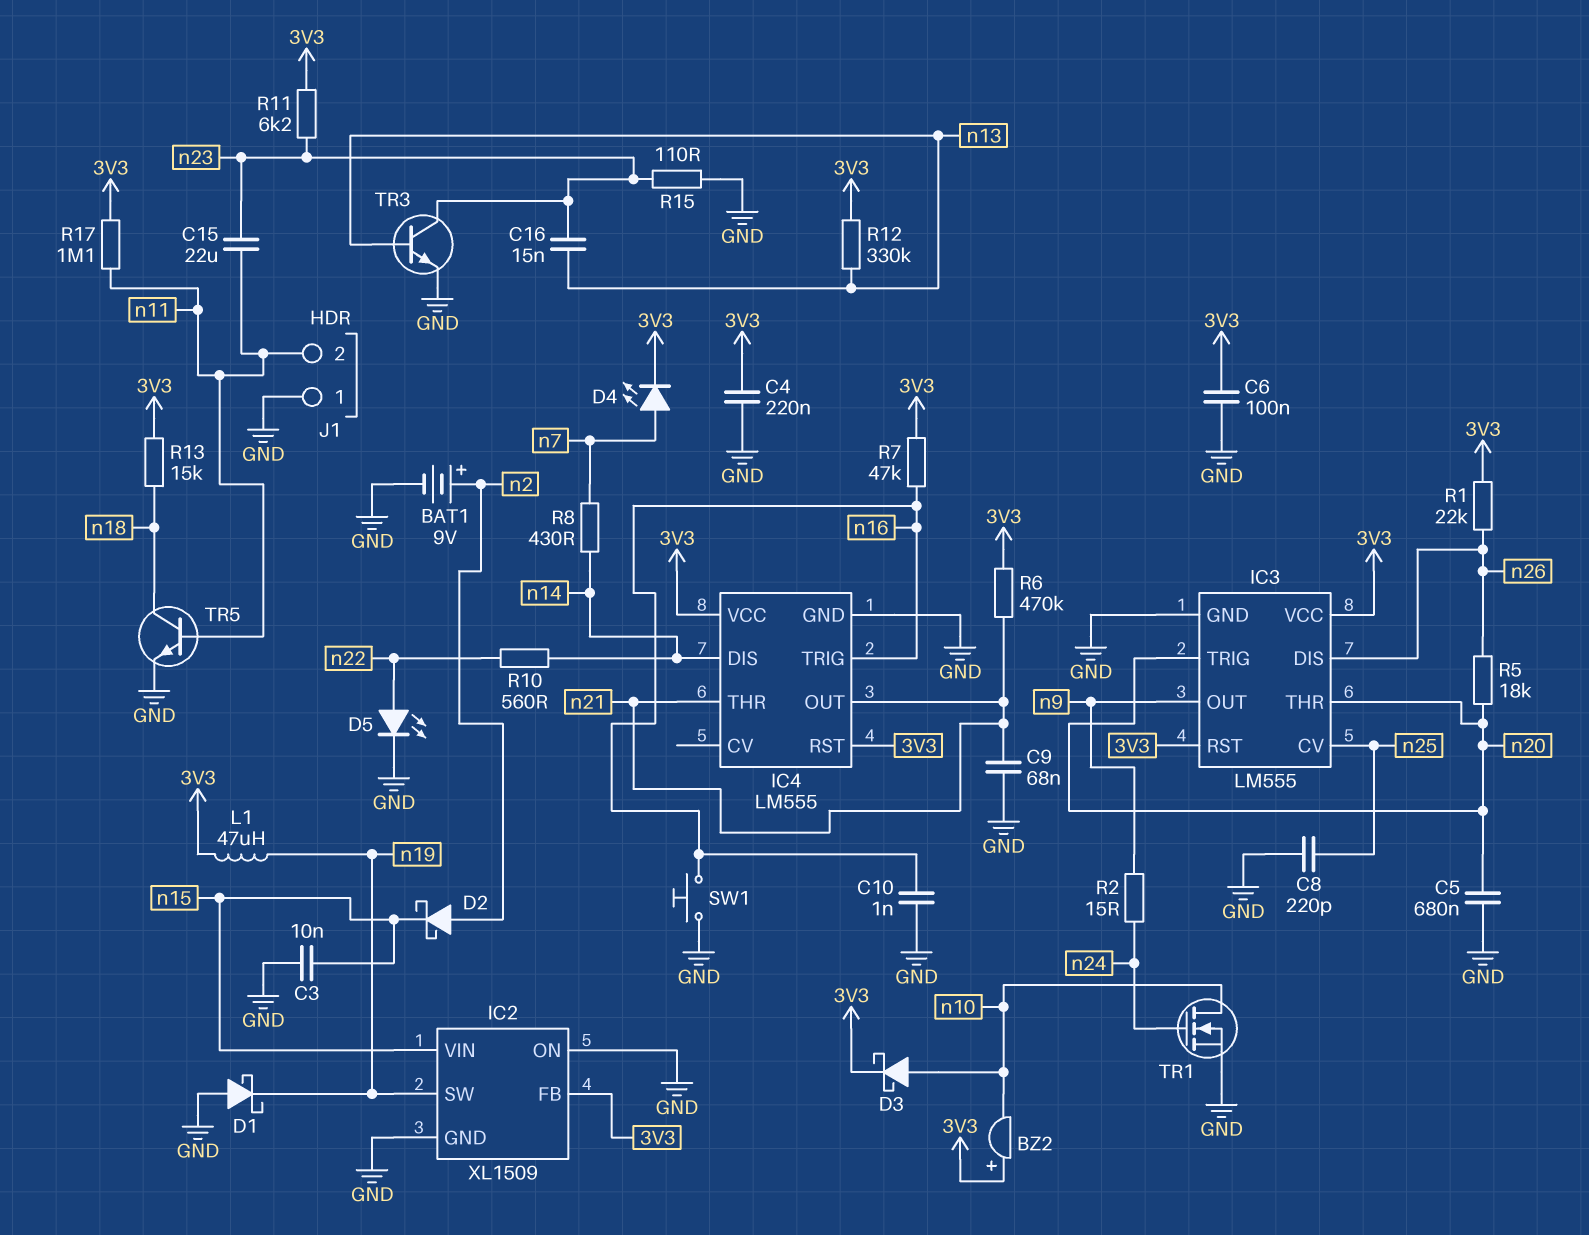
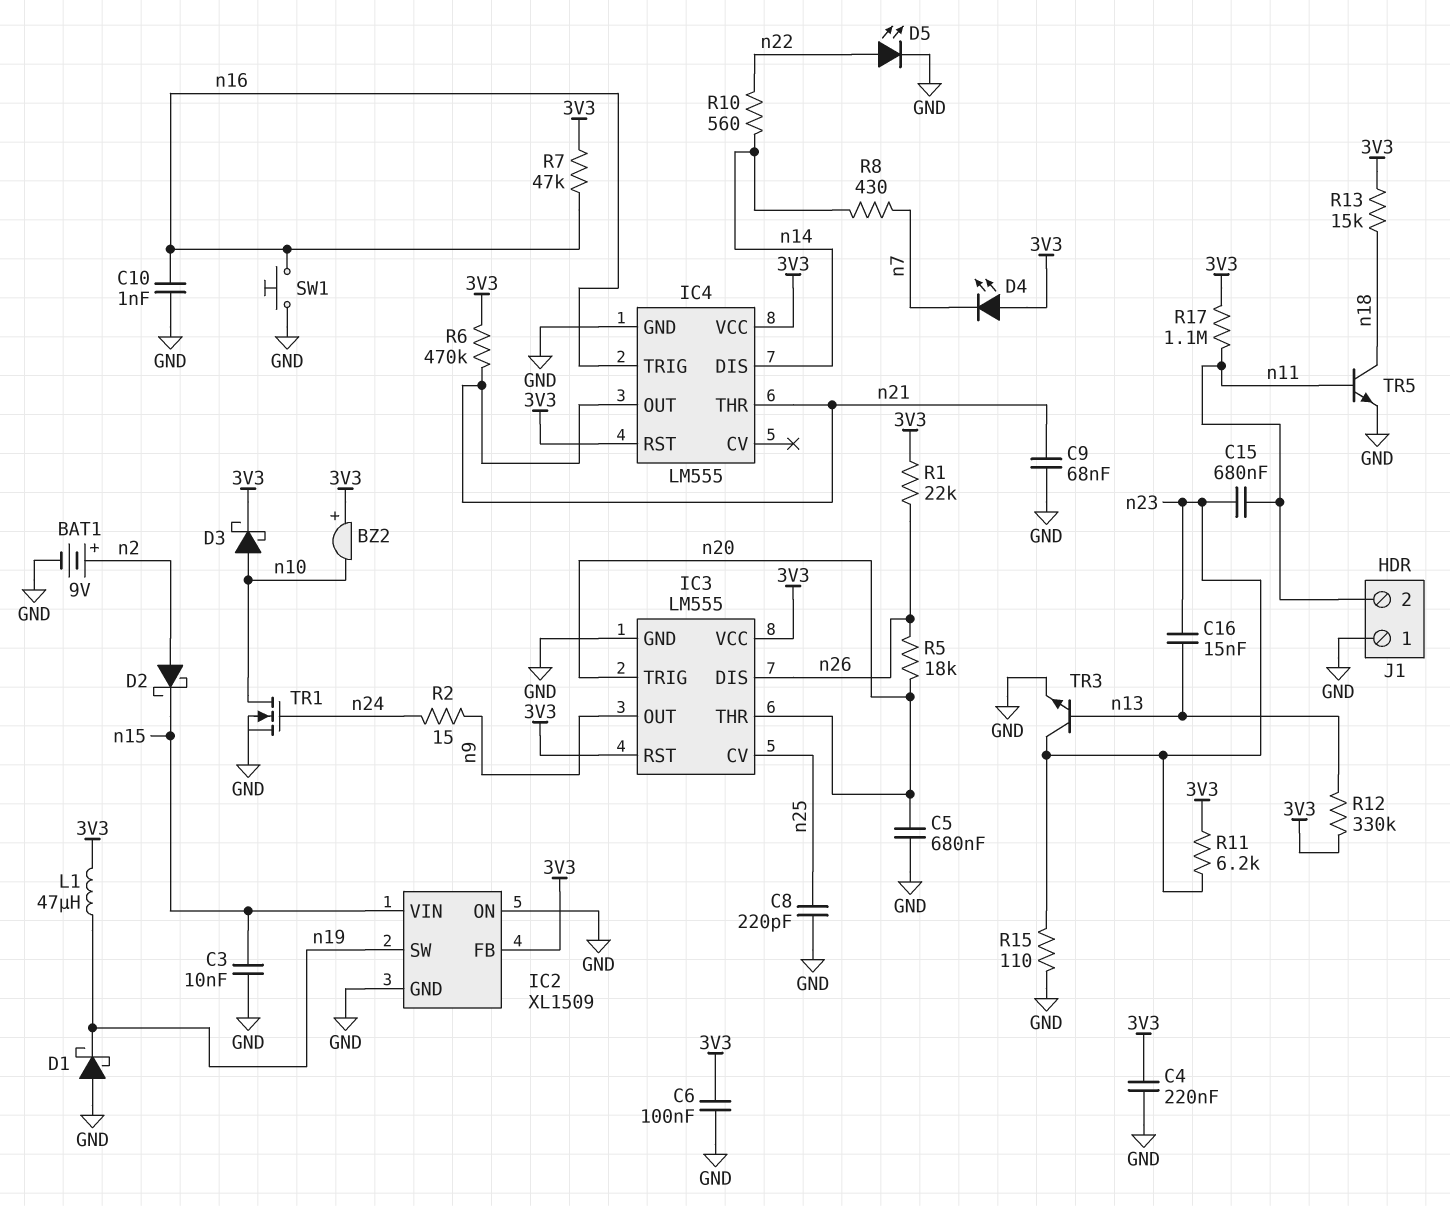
C15: 22uF (n11, n23) -> 680nF (n11, n23)
D4: LED (A n7, K 3V3) -> LED (A 3V3, K n7)

